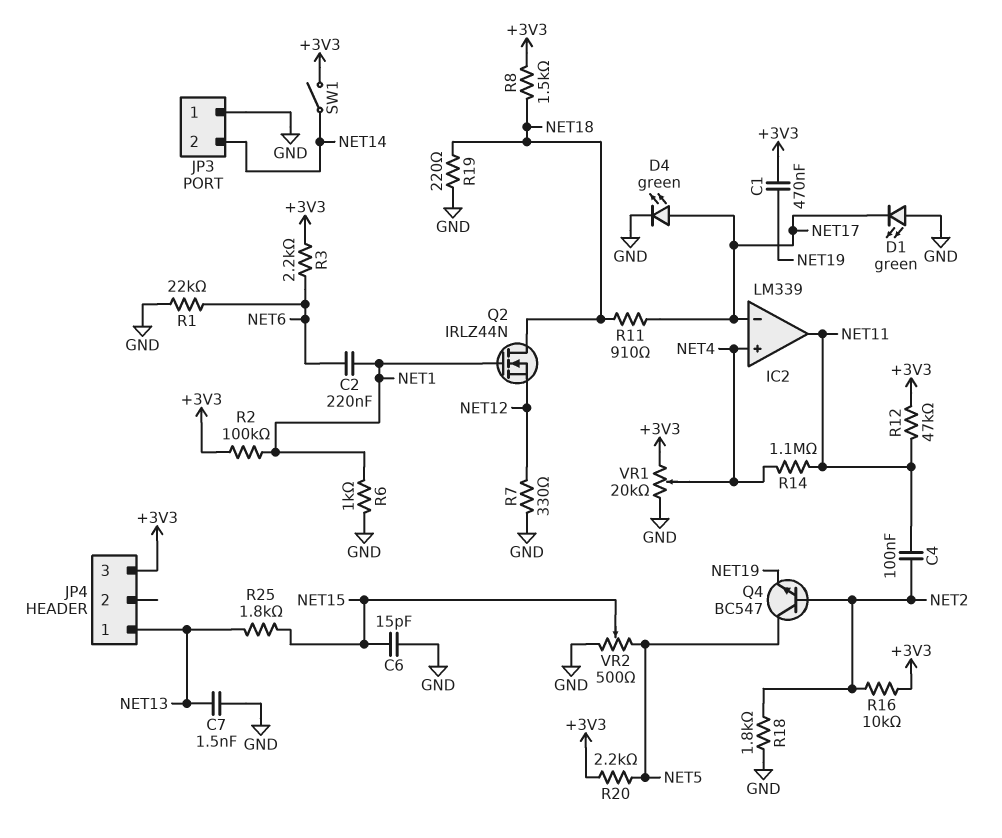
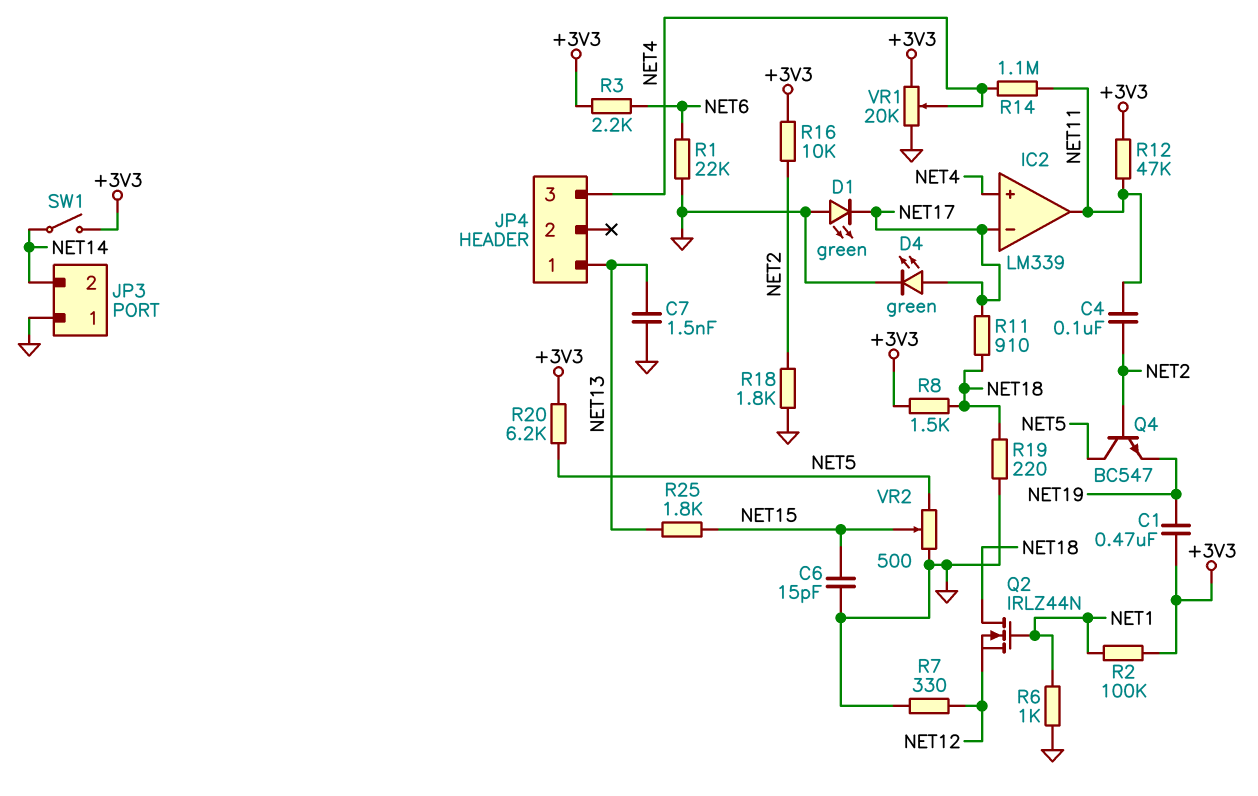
C2: 220nF (NET1, NET6) -> none
JP4 pin 3: +3V3 -> NET4
R20: 2.2k (+3V3, NET5) -> 6.2k (+3V3, NET5)

